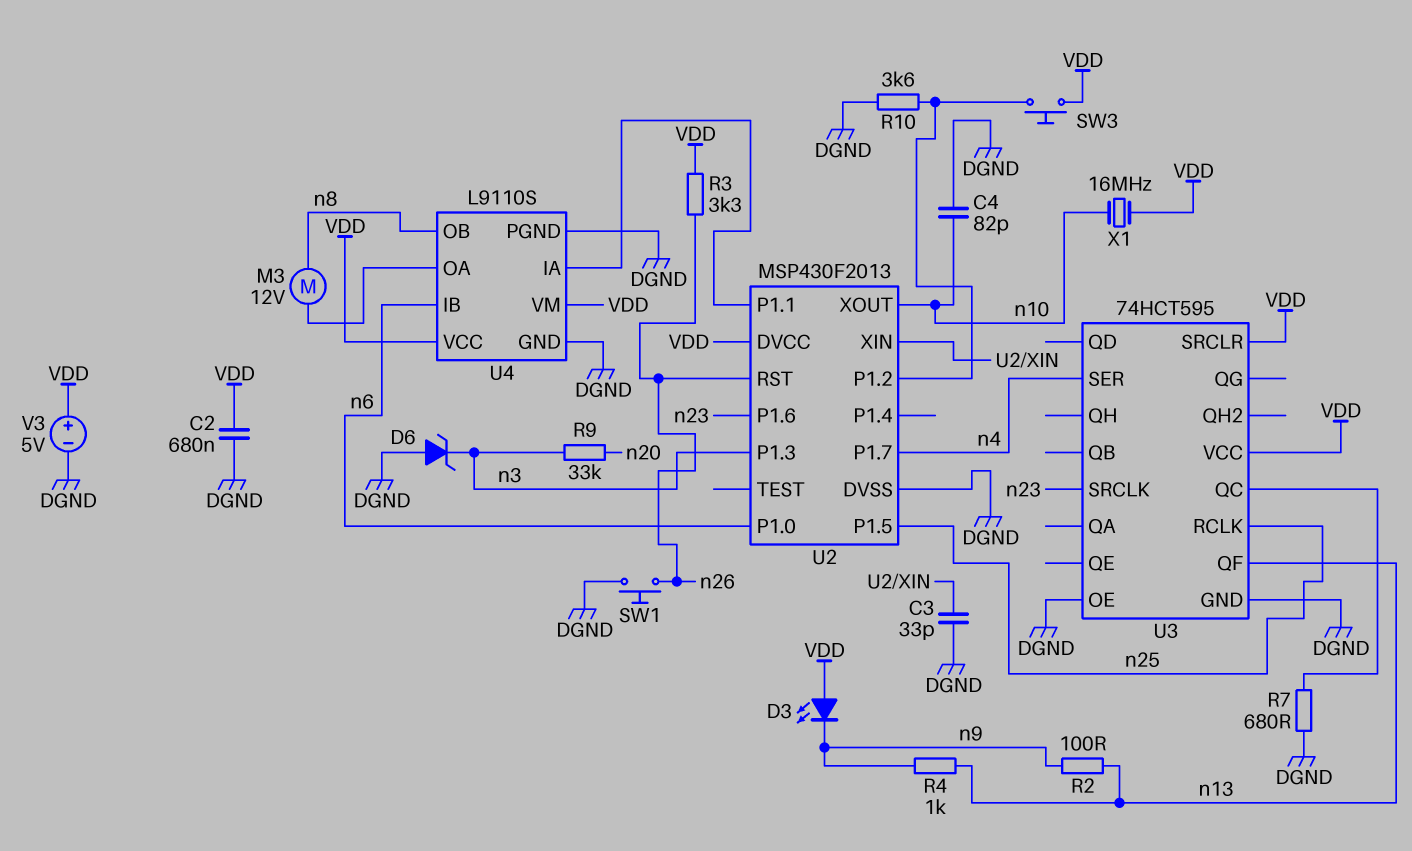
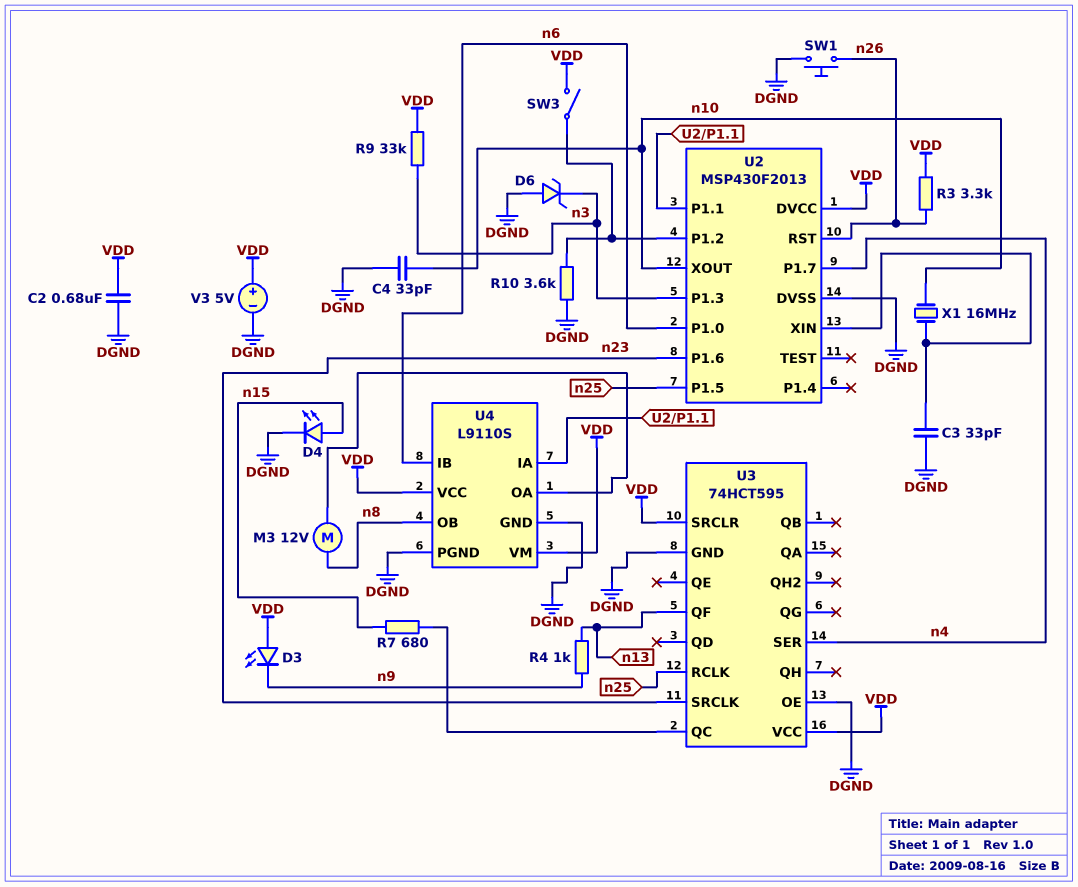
C4: 82pF (DGND, n10) -> 33pF (DGND, n10)
D4: none -> LED (A n15, K DGND)
R2: 100 (n9, n13) -> none
R7: 680 (DGND, U3/QC) -> 680 (U3/QC, n15)
R9: 33k (n3, n20) -> 33k (VDD, n3)
SW3: button (U2/P1.2, VDD) -> switch (U2/P1.2, VDD)
X1: 16MHz (VDD, n10) -> 16MHz (U2/XIN, n10)

